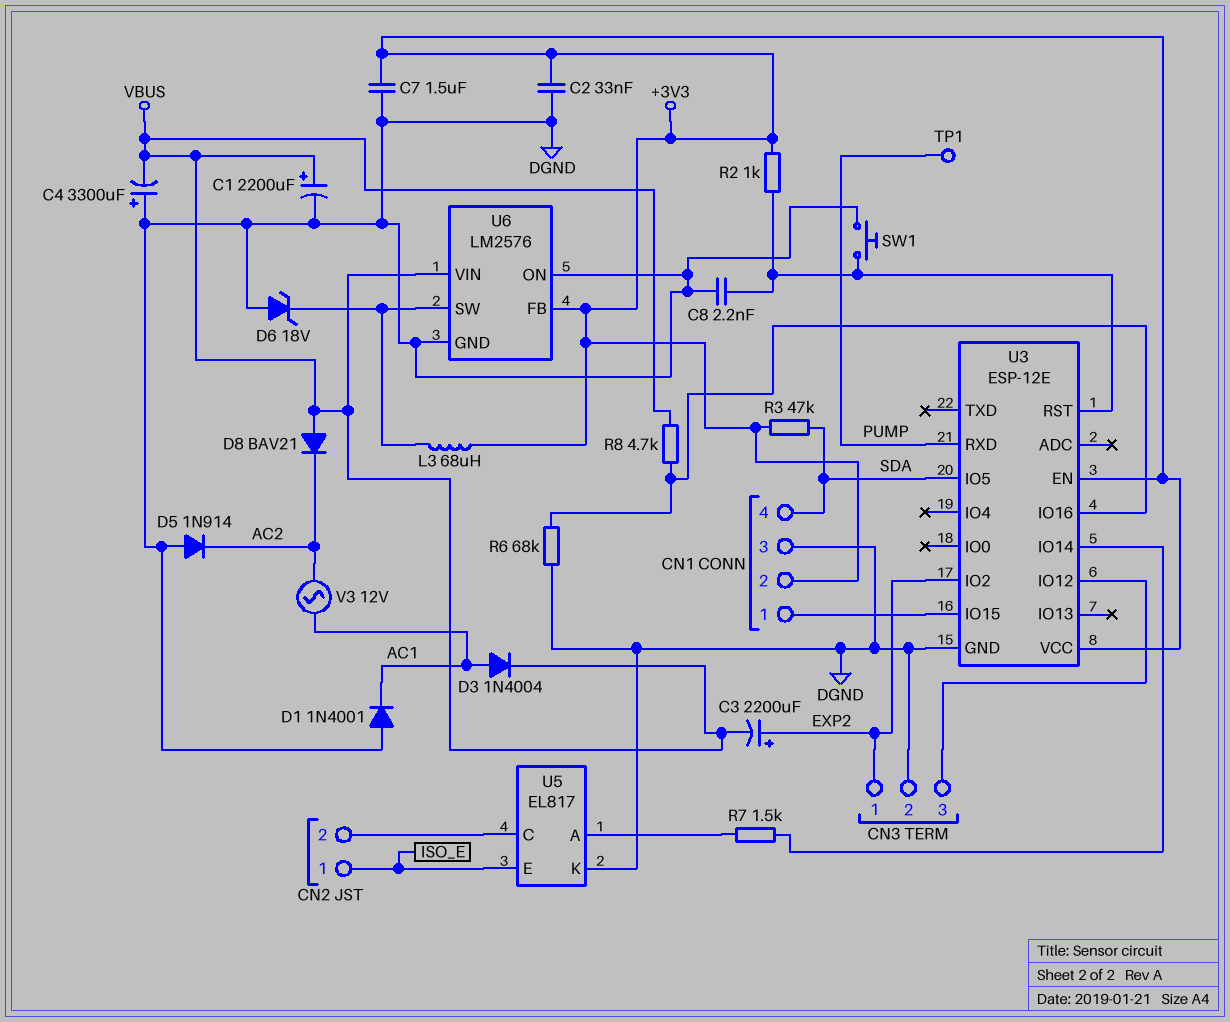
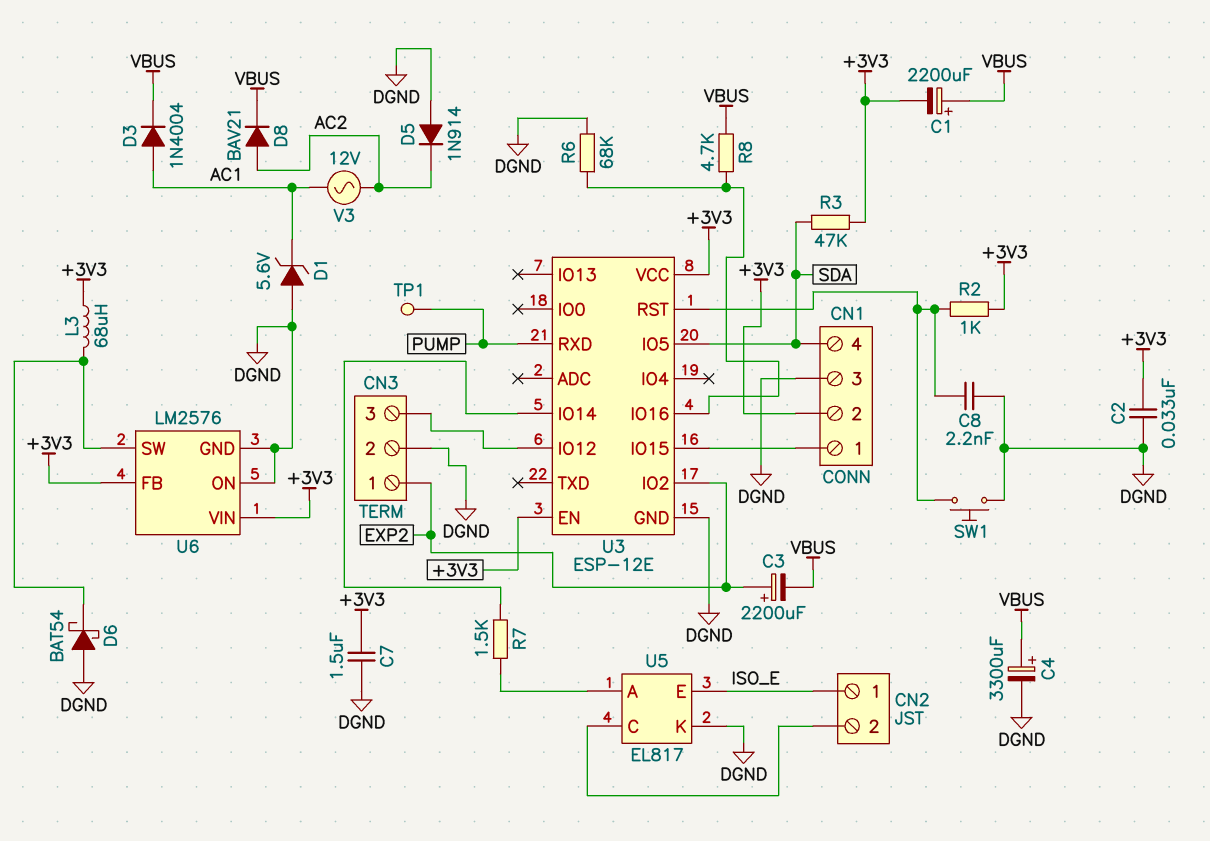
C1: 2200uF (plus VBUS, minus DGND) -> 2200uF (plus VBUS, minus +3V3)
C4: 3300uF (plus DGND, minus VBUS) -> 3300uF (plus VBUS, minus DGND)
D1: diode 1N4001 (A DGND, K AC1) -> zener 5.6V (A DGND, K AC1)
D6: zener 18V (A DGND, K U6/SW) -> schottky BAT54 (A DGND, K U6/SW)
D8: diode BAV21 (A VBUS, K AC2) -> diode BAV21 (A AC2, K VBUS)
U6 pin VIN: VBUS -> +3V3

